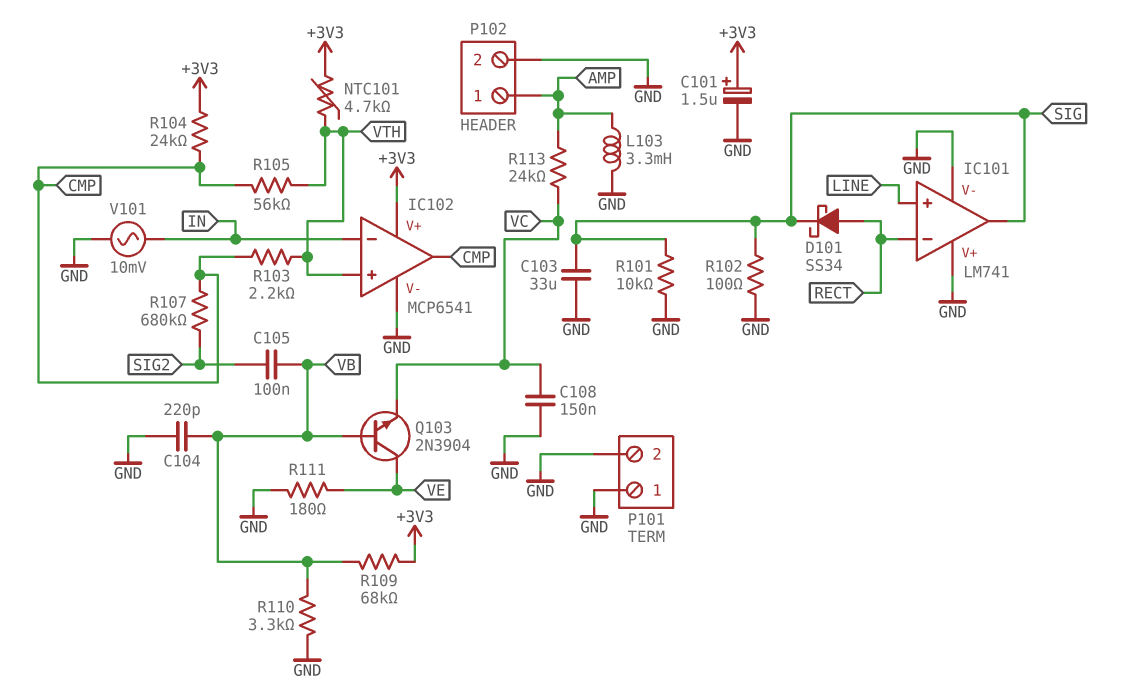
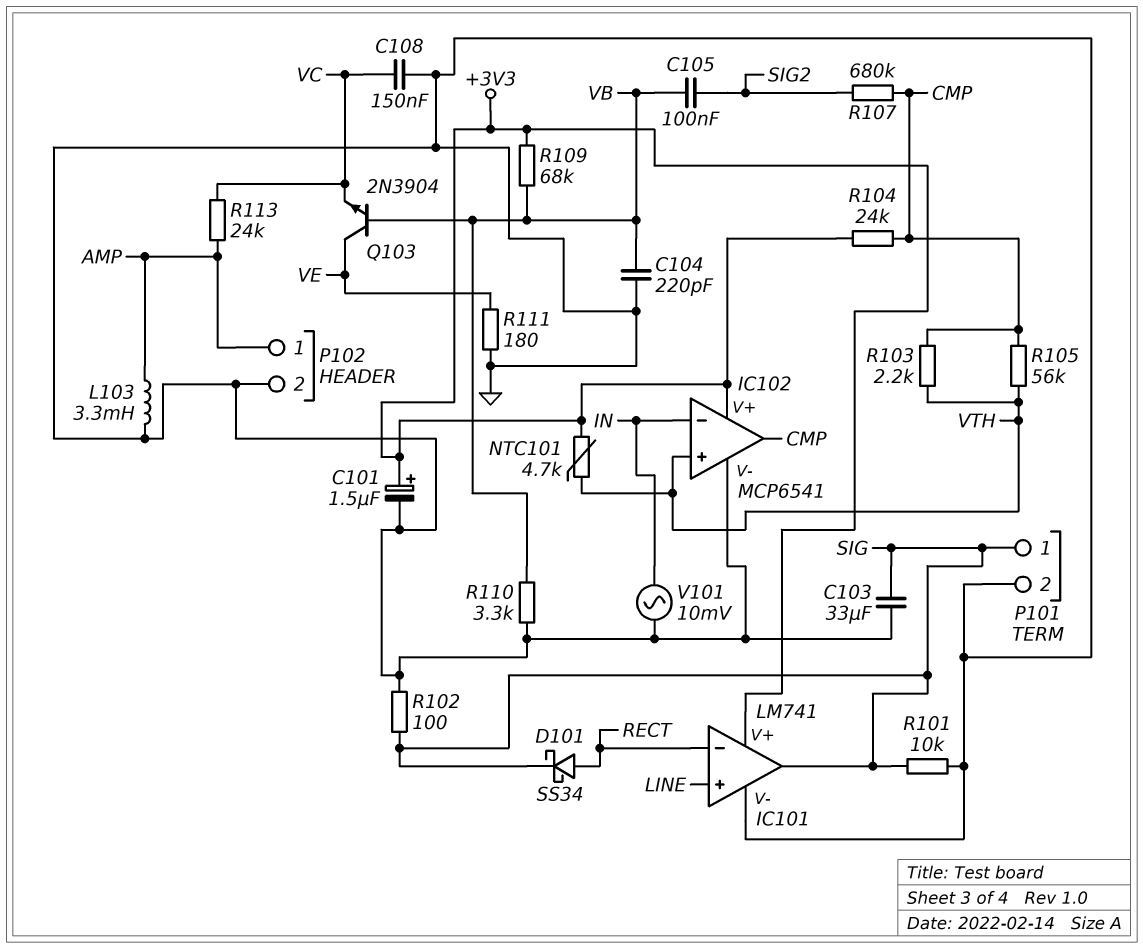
IC101 pin V+: GND -> +3V3
P101 pin 1: GND -> SIG

